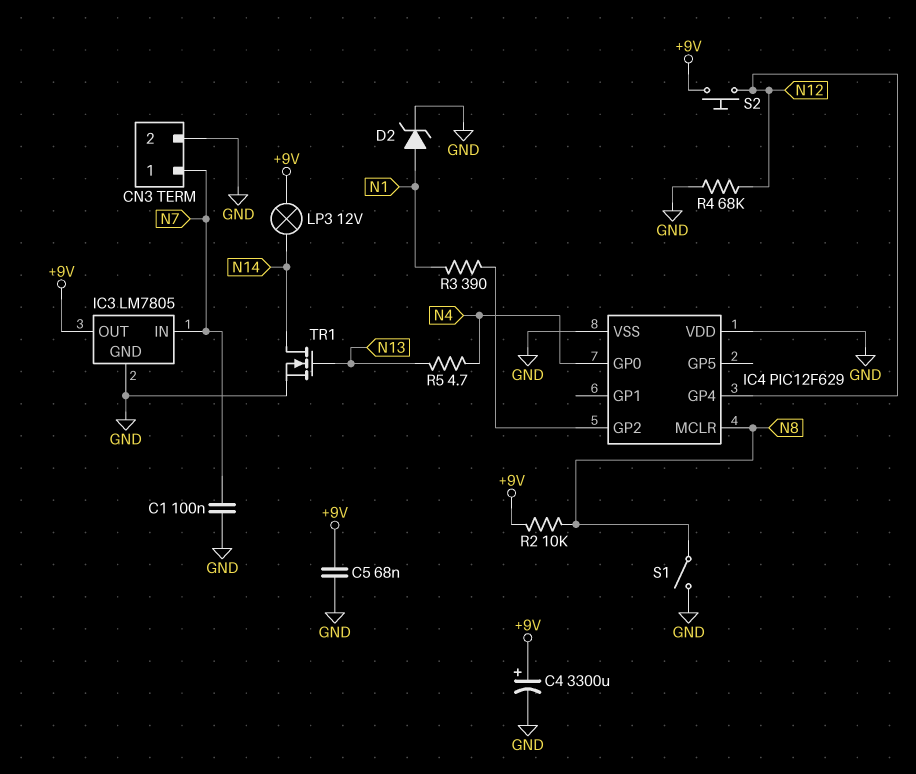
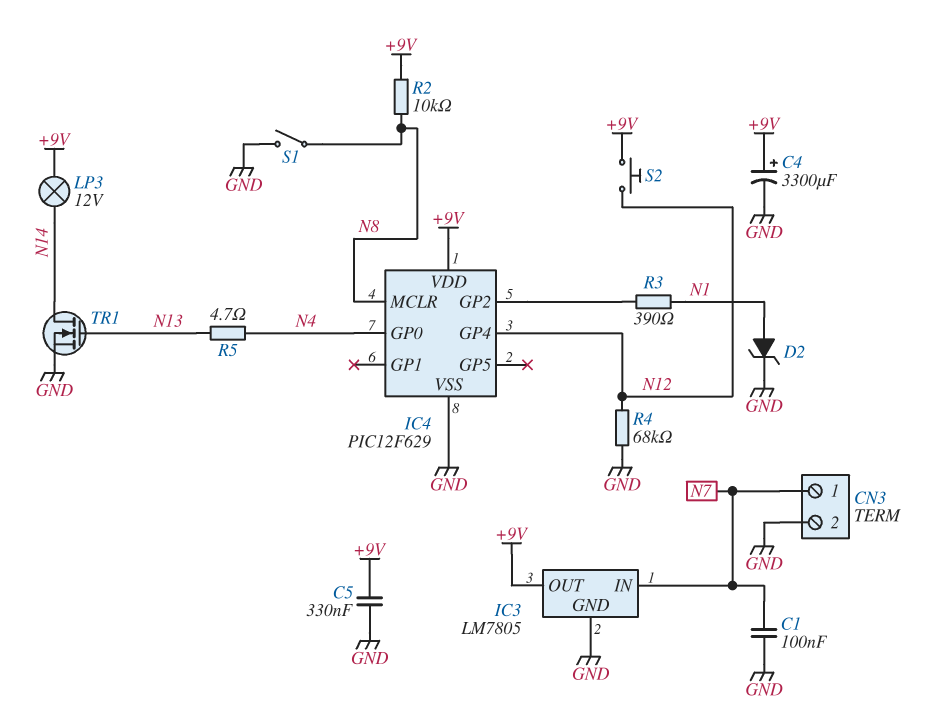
C5: 68nF (+9V, GND) -> 330nF (+9V, GND)
IC4 pin VDD: GND -> +9V

